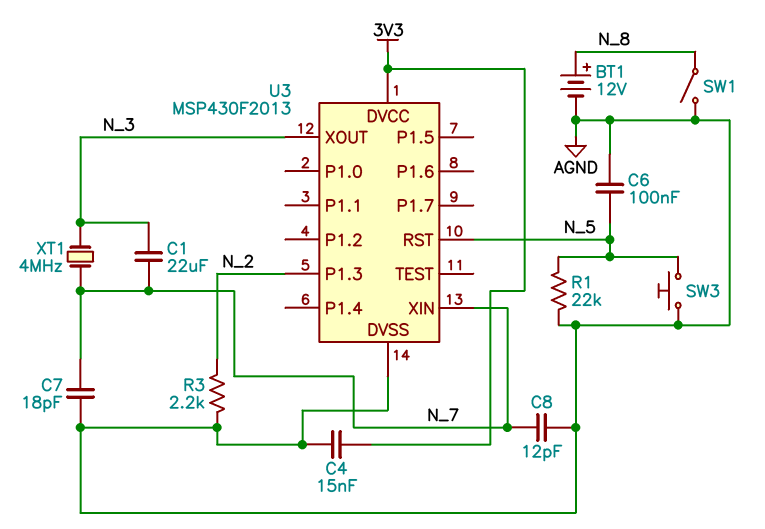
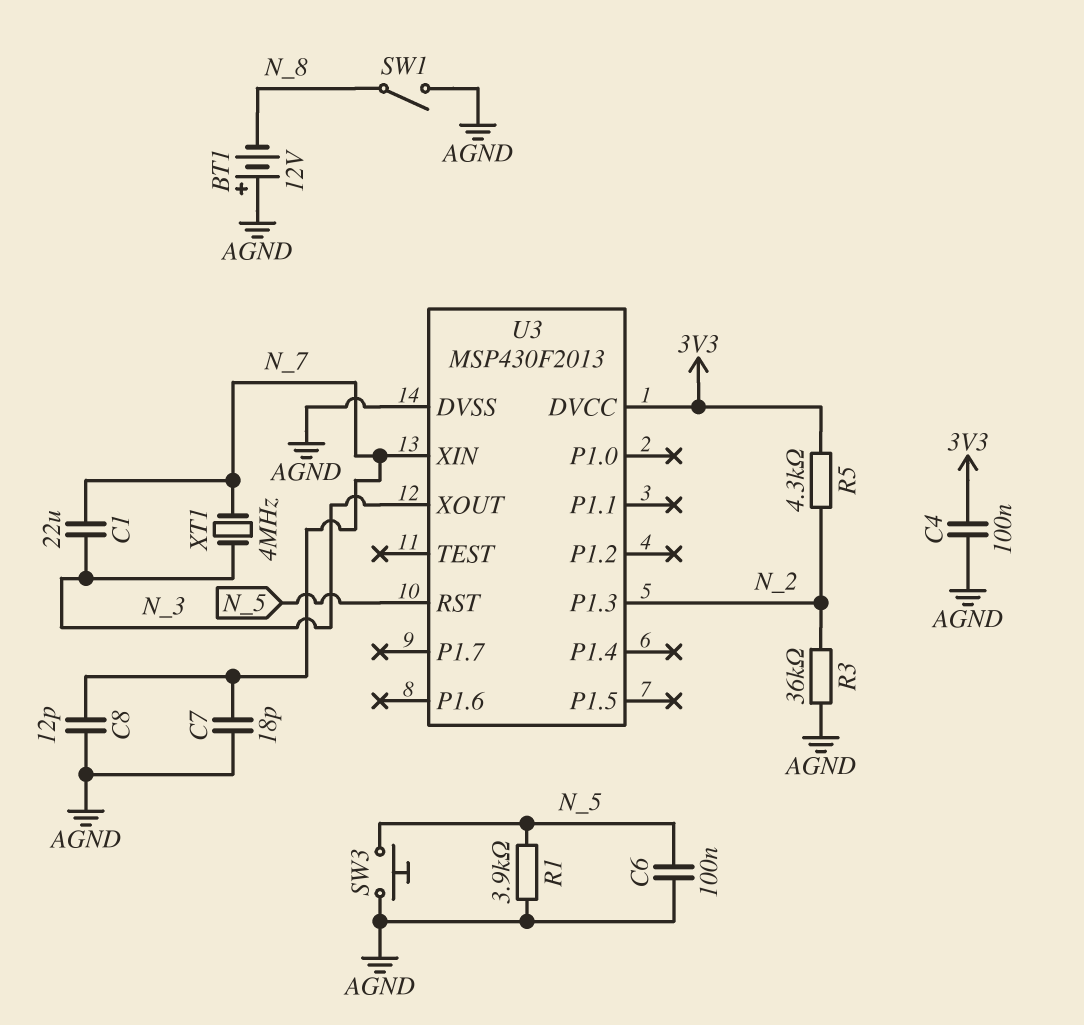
BT1: 12V (plus N_8, minus AGND) -> 12V (plus AGND, minus N_8)
C4: 15nF (3V3, AGND) -> 100nF (3V3, AGND)
R1: 22k (AGND, N_5) -> 3.9k (AGND, N_5)
R3: 2.2k (AGND, N_2) -> 36k (AGND, N_2)
R5: none -> 4.3k (3V3, N_2)

